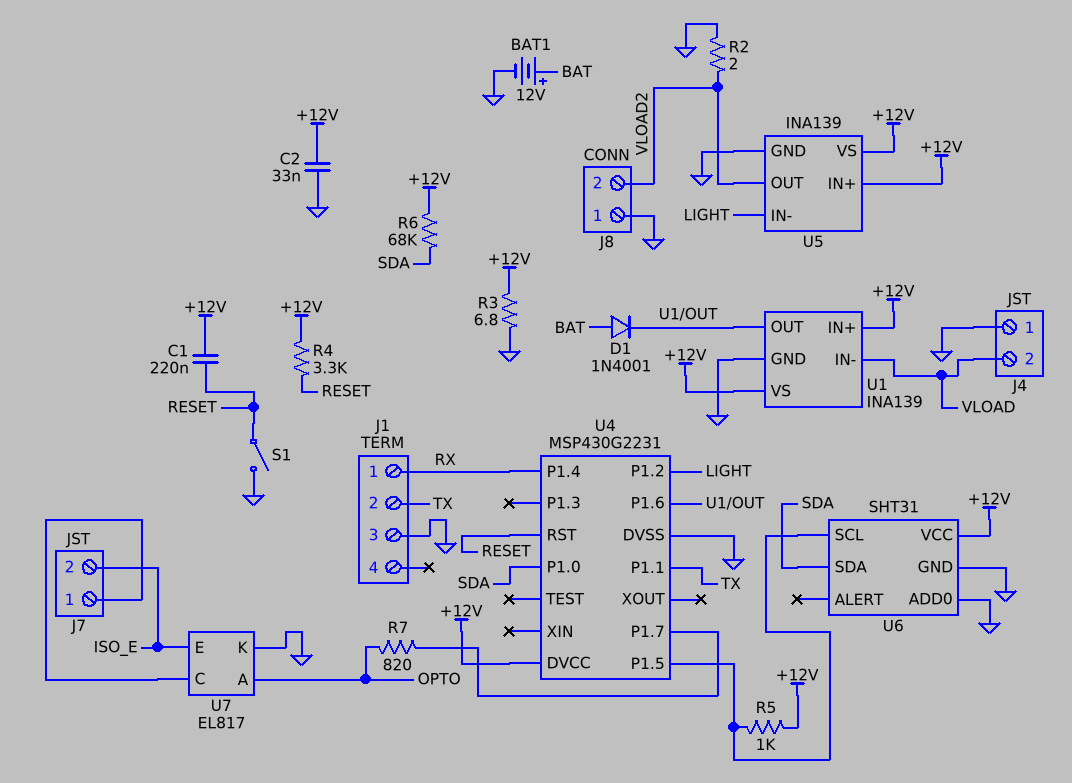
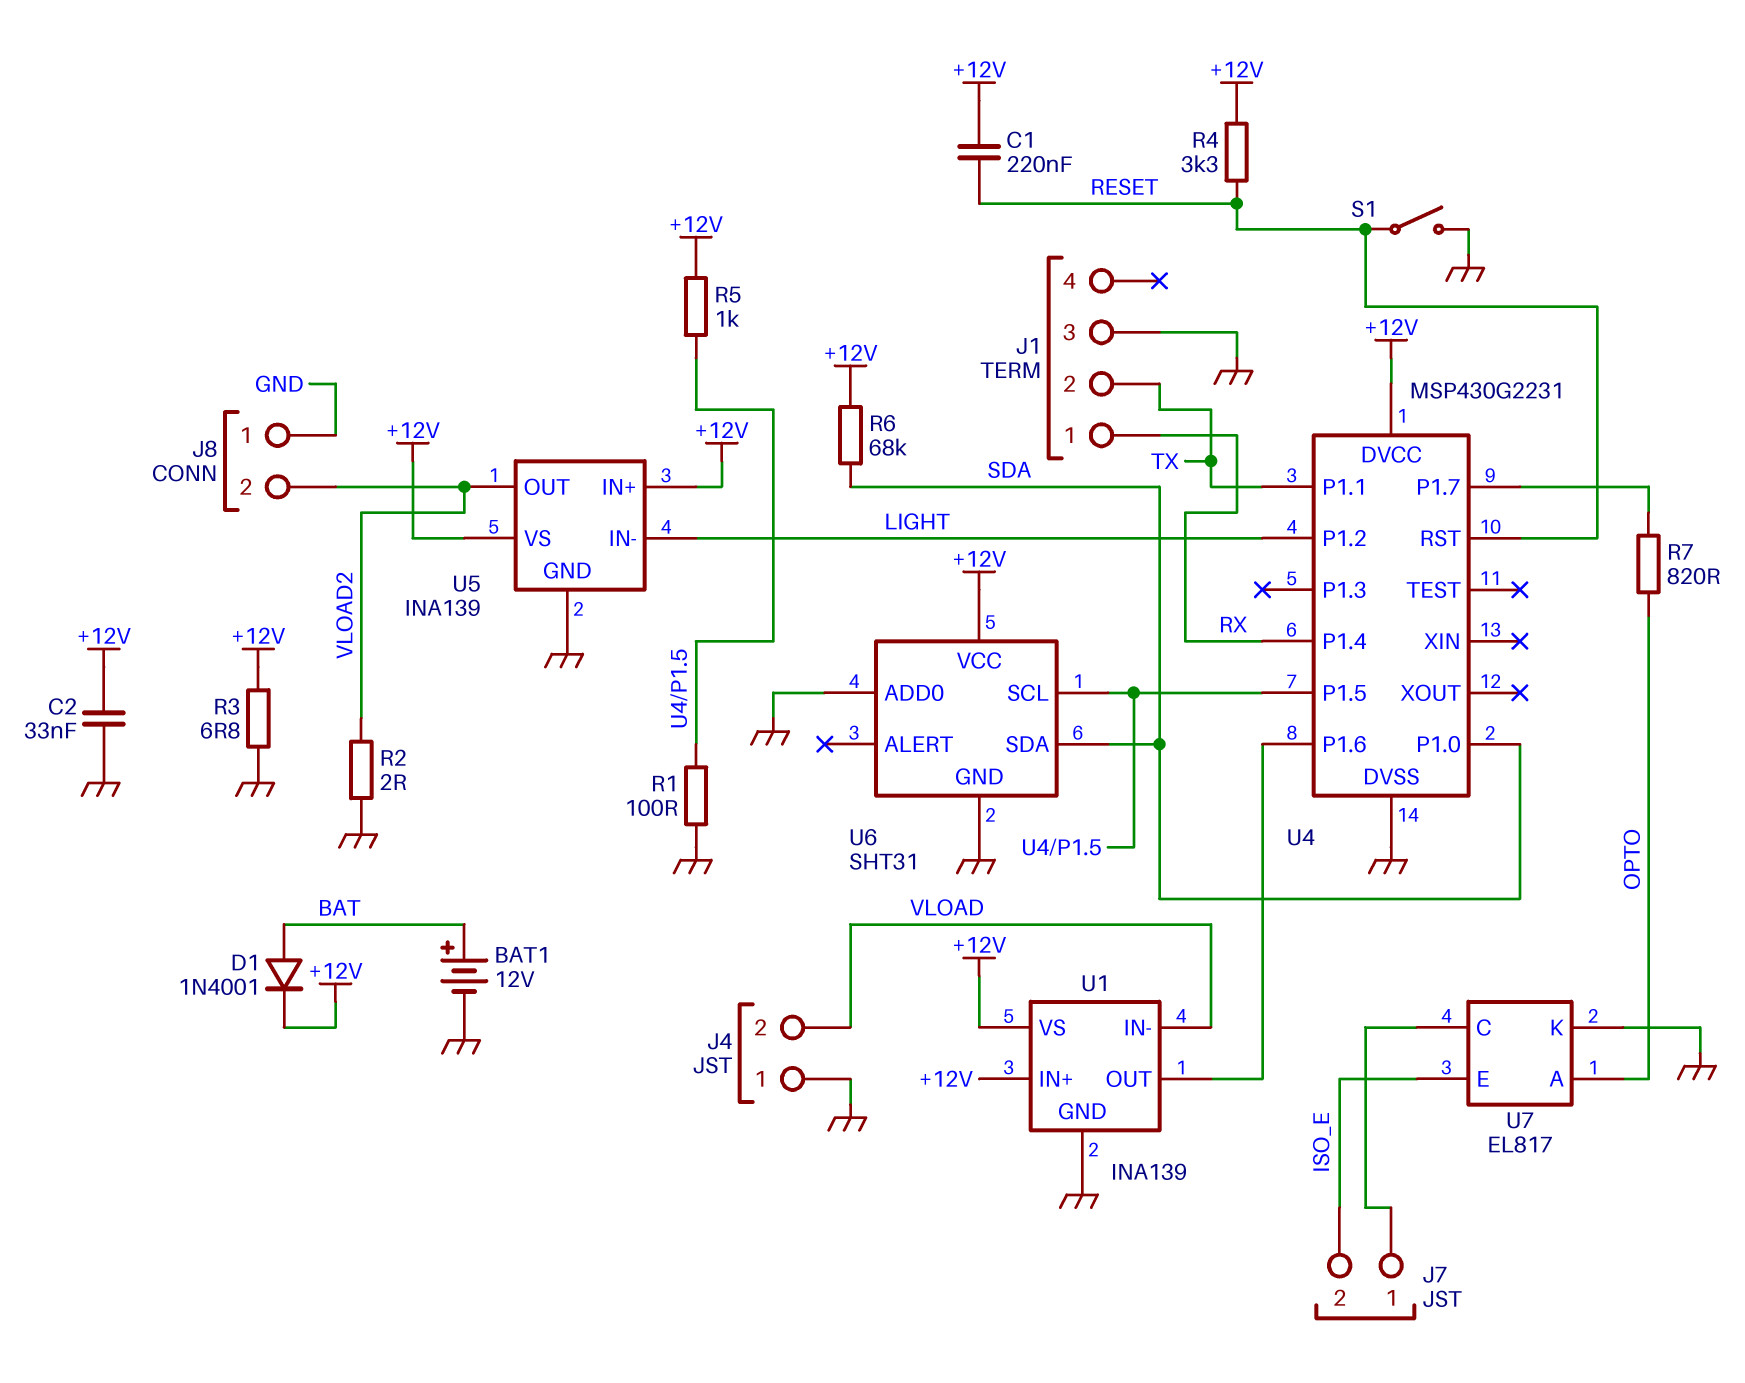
D1: diode 1N4001 (A BAT, K U1/OUT) -> diode 1N4001 (A BAT, K +12V)
R1: none -> 100 (GND, U4/P1.5)

